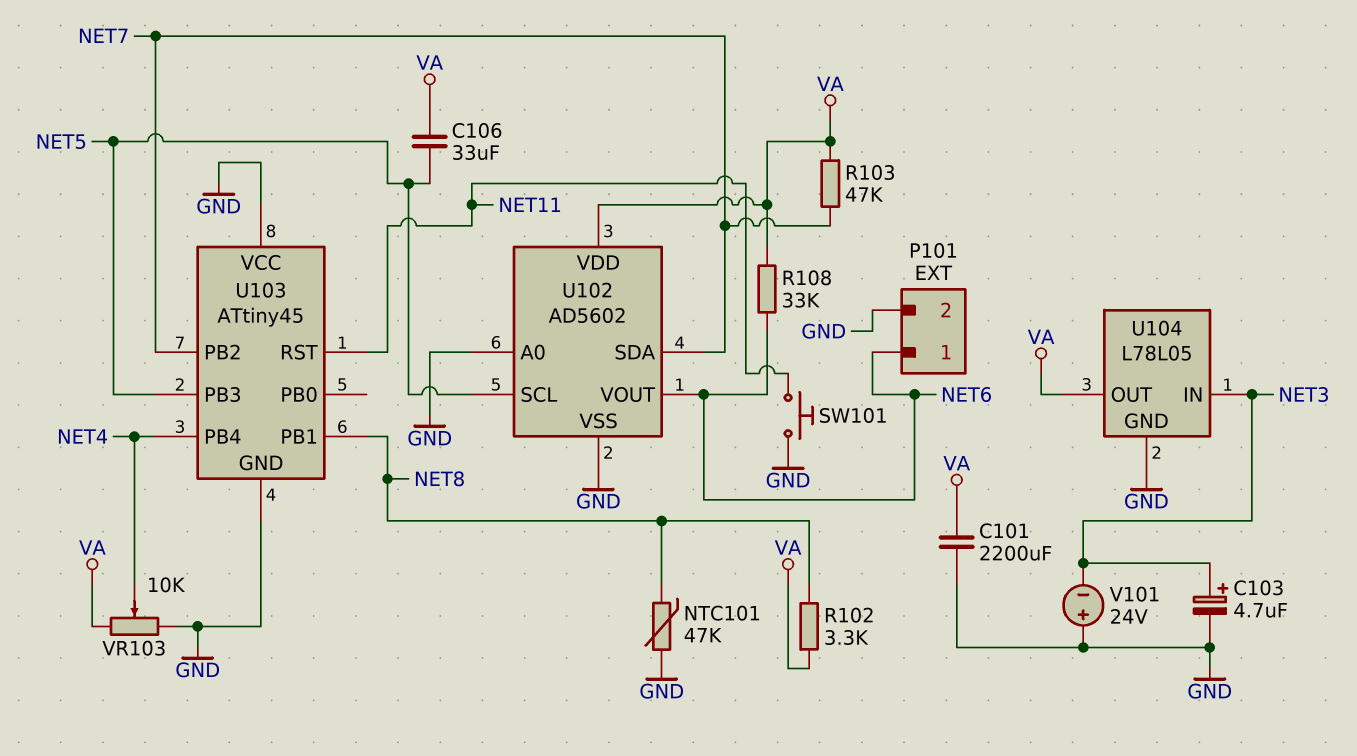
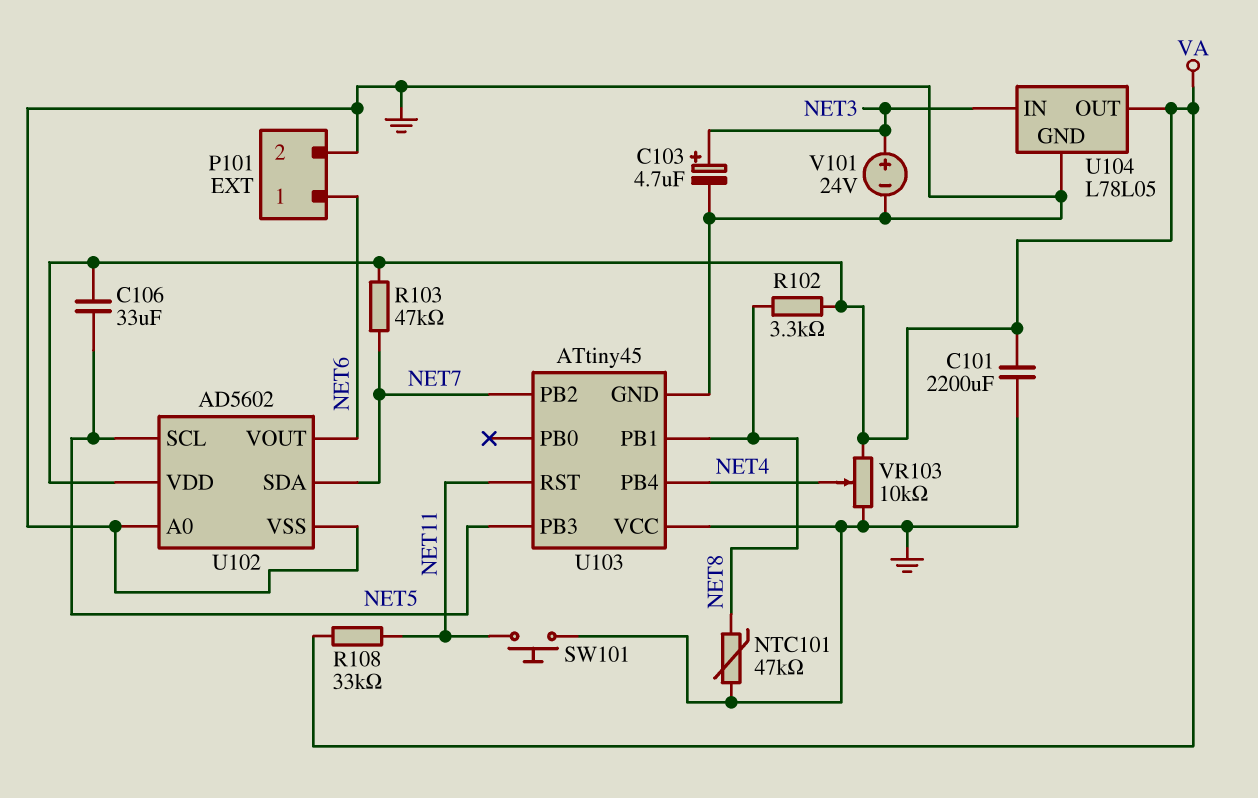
R108: 33k (NET6, VA) -> 33k (NET11, VA)
V101: 24V (plus GND, minus NET3) -> 24V (plus NET3, minus GND)

